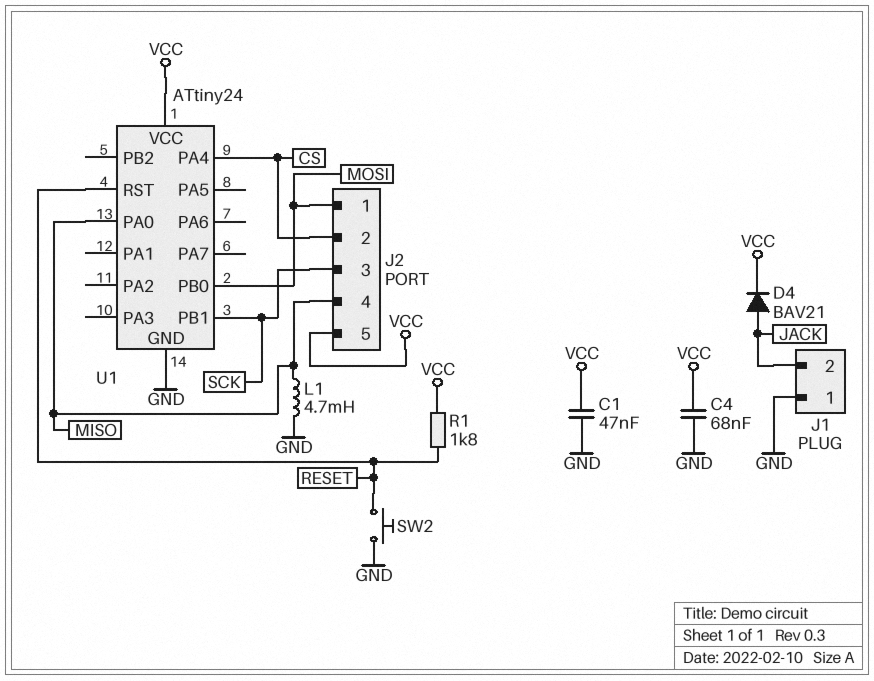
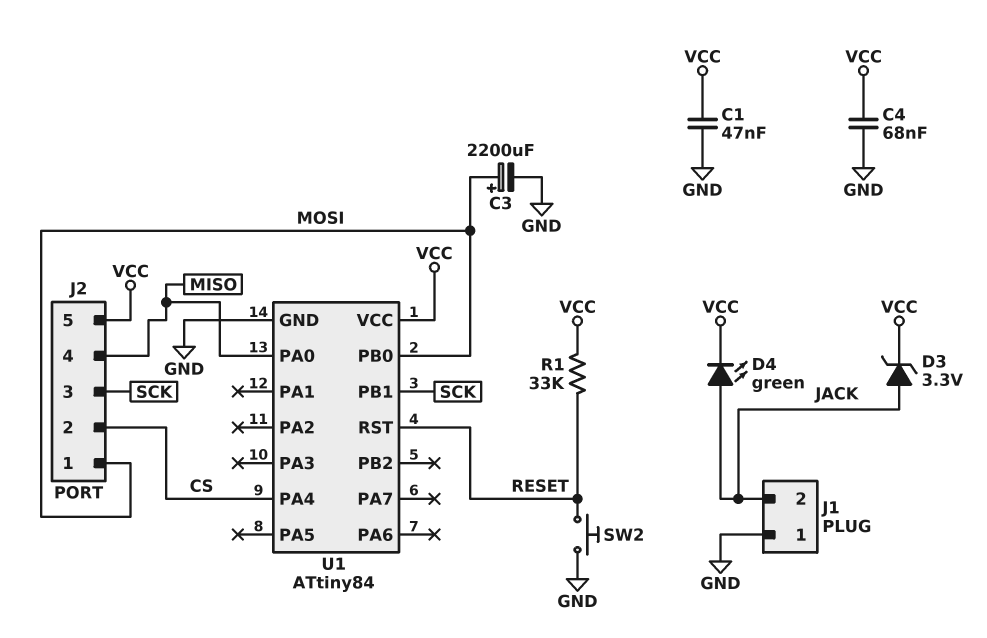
C3: none -> 2200uF (plus MOSI, minus GND)
D3: none -> zener 3.3V (A JACK, K VCC)
D4: diode BAV21 (A JACK, K VCC) -> LED green (A JACK, K VCC)
L1: 4.7mH (GND, MISO) -> none
R1: 1.8k (RESET, VCC) -> 33k (RESET, VCC)
U1: ATtiny24 -> ATtiny84

